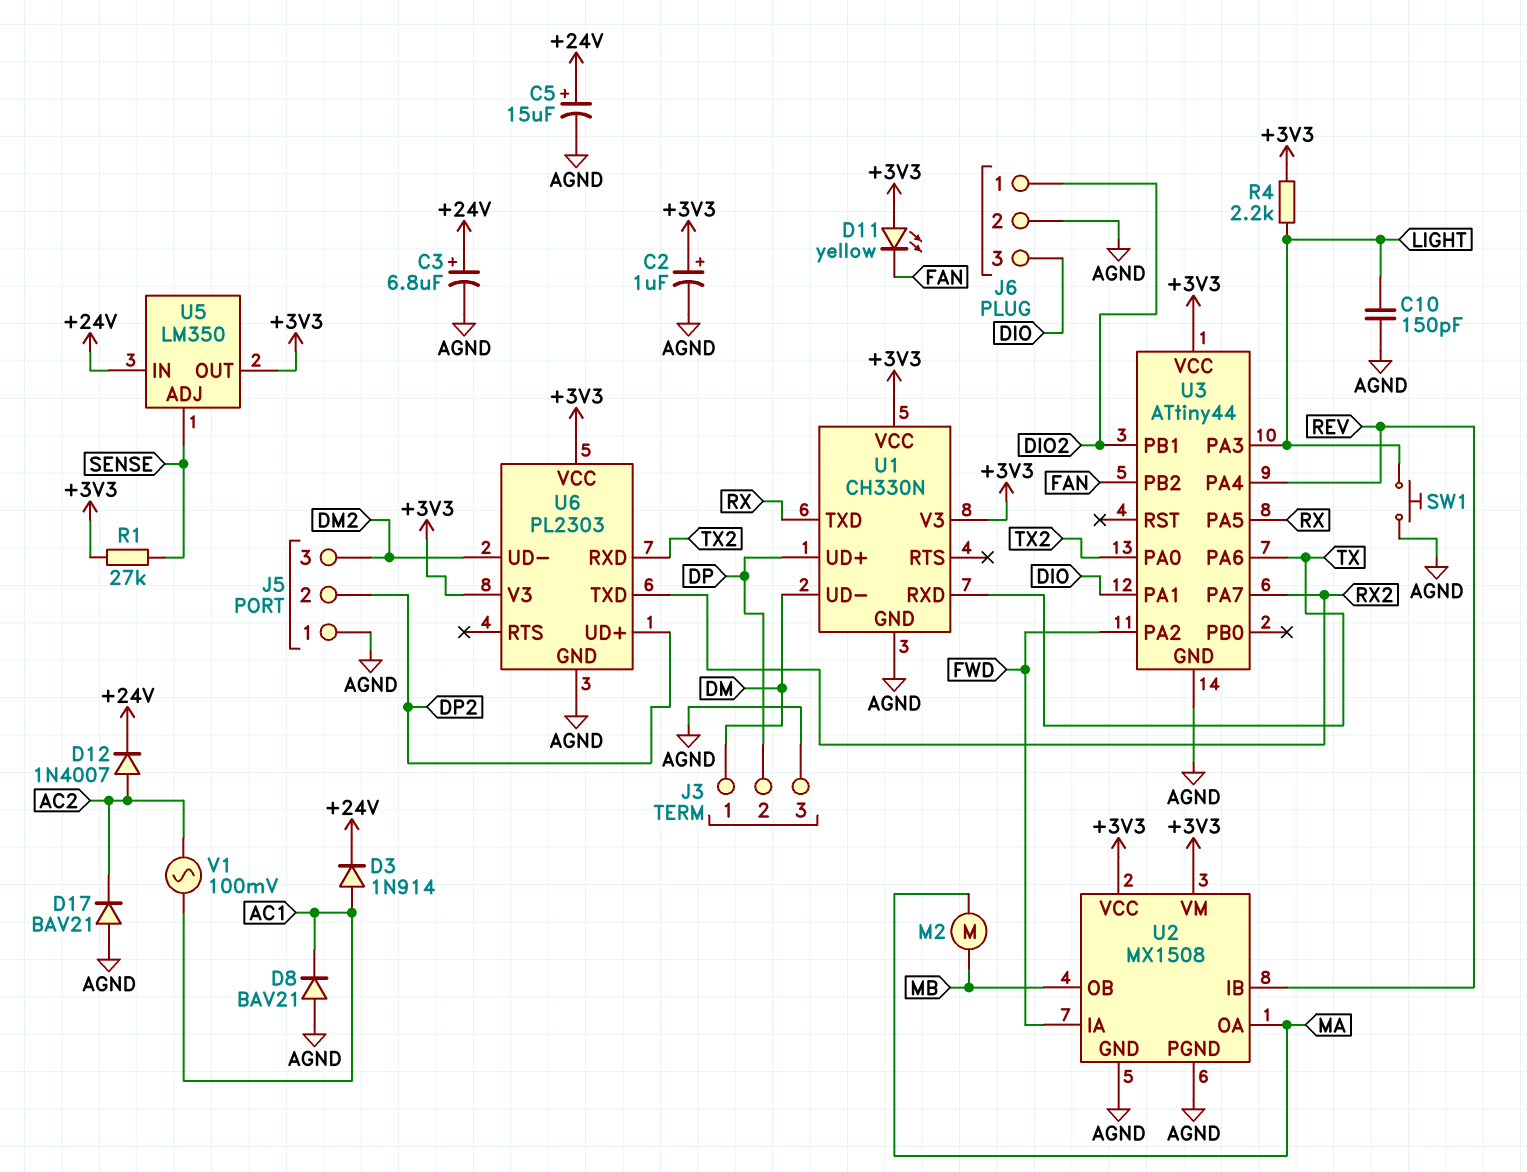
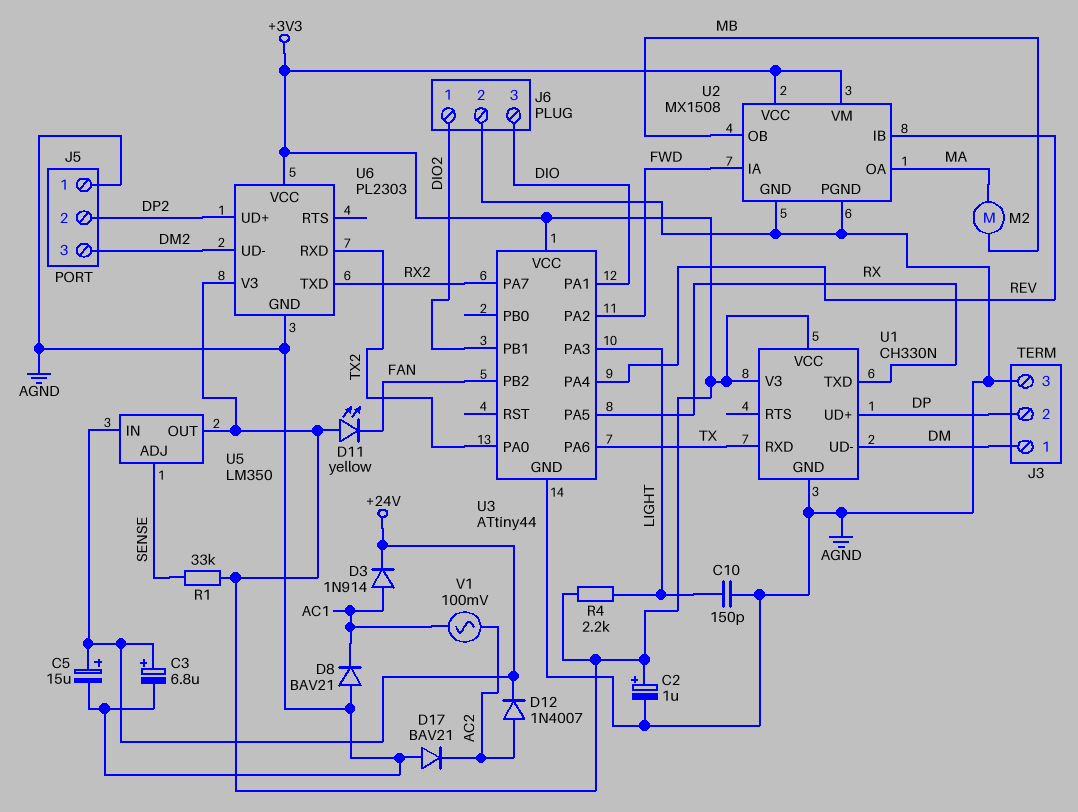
R1: 27k (+3V3, SENSE) -> 33k (+3V3, SENSE)
SW1: button (AGND, LIGHT) -> none

